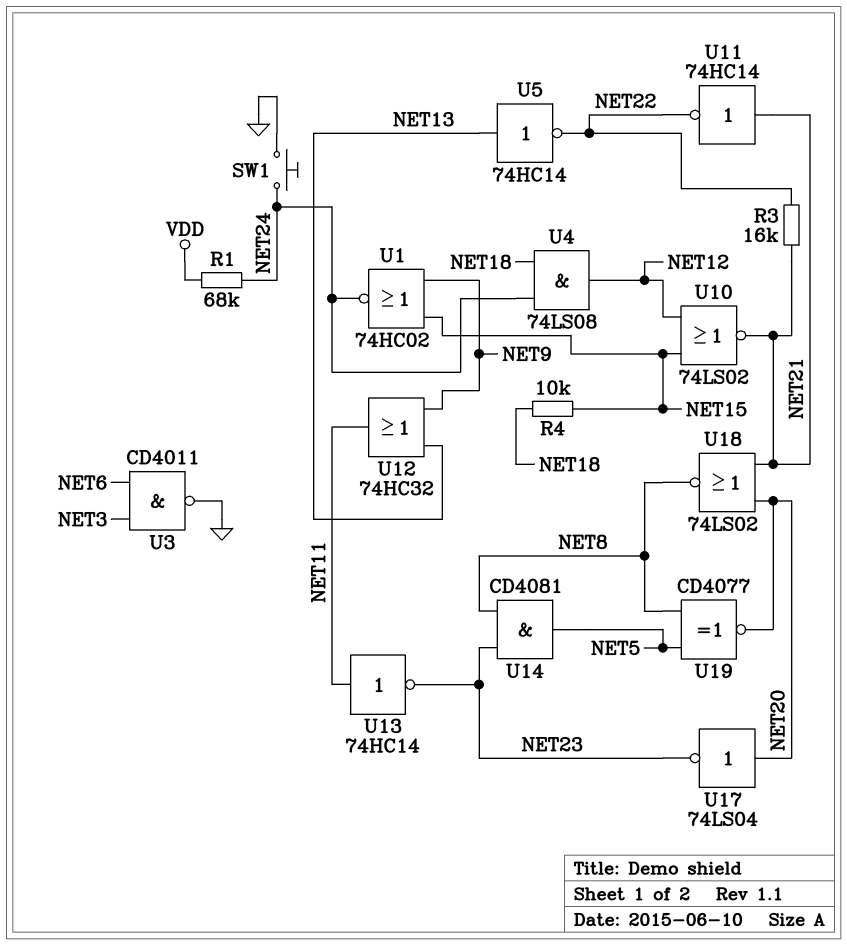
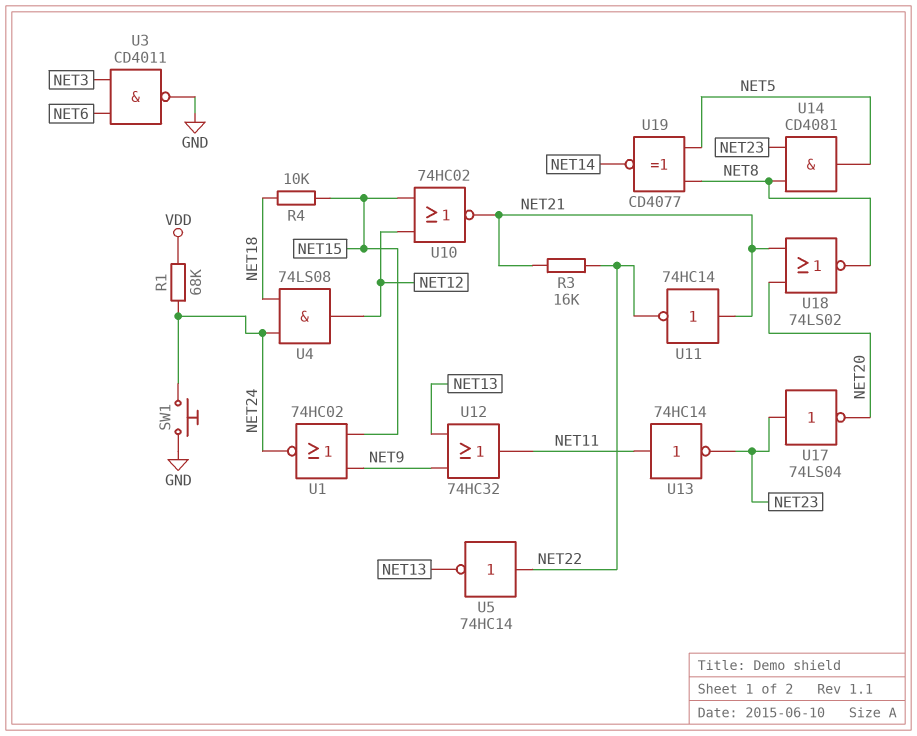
U5: NOT 74HC14 (in NET13, out NET22) -> NOT 74HC14 (in NET22, out NET13)
U10: NOR 74LS02 (in NET12, in NET15, out NET21) -> NOR 74HC02 (in NET12, in NET15, out NET21)
U17: NOT 74LS04 (in NET20, out NET23) -> NOT 74LS04 (in NET23, out NET20)
U19: XNOR CD4077 (in NET5, in NET8, out NET20) -> XNOR CD4077 (in NET5, in NET8, out NET14)

